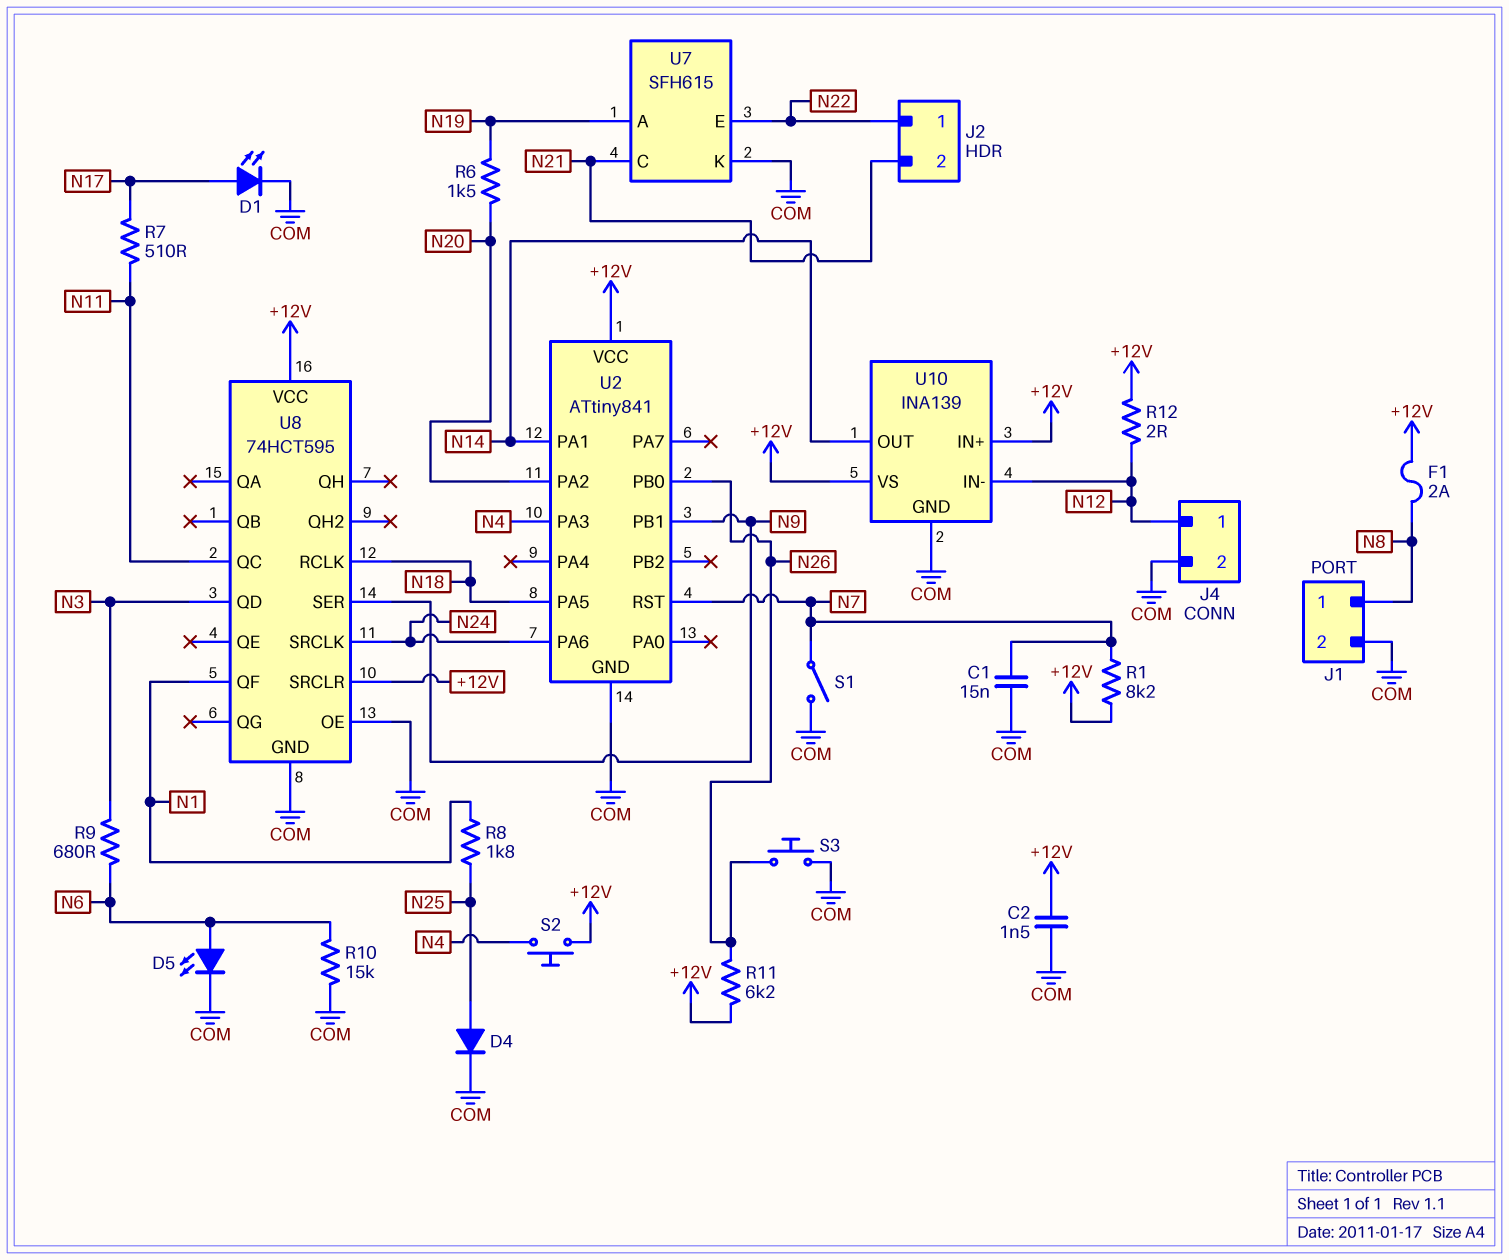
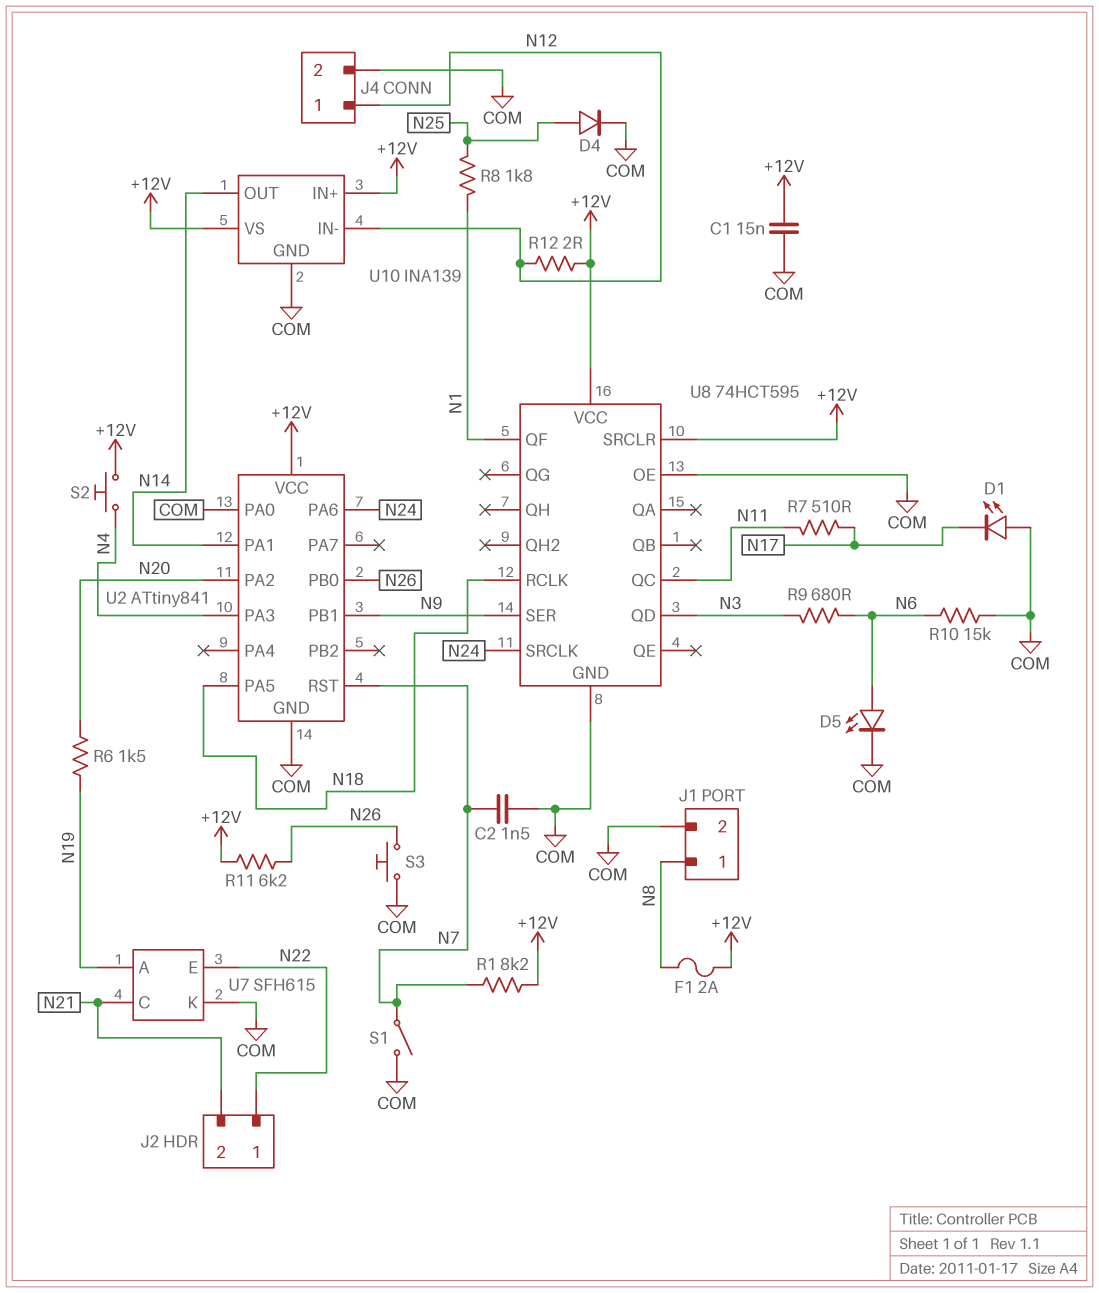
C1: 15nF (COM, N7) -> 15nF (+12V, COM)
C2: 1.5nF (+12V, COM) -> 1.5nF (COM, N7)
D1: LED (A N17, K COM) -> LED (A COM, K N17)
U2 pin PA0: none -> COM

